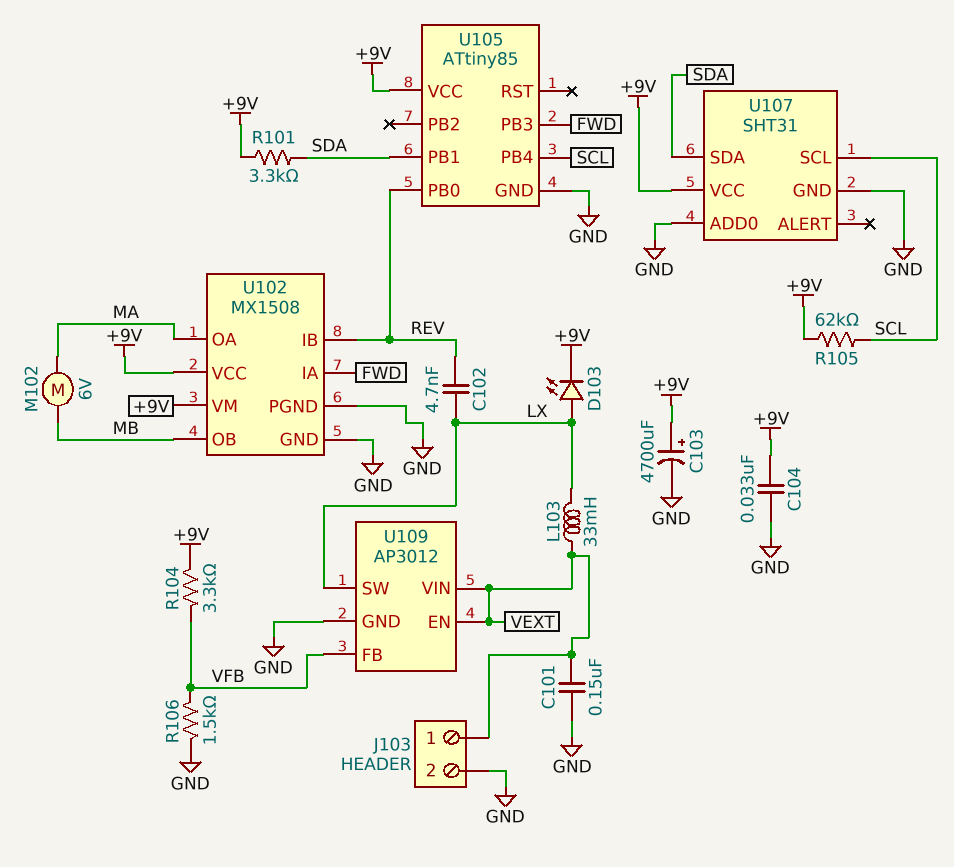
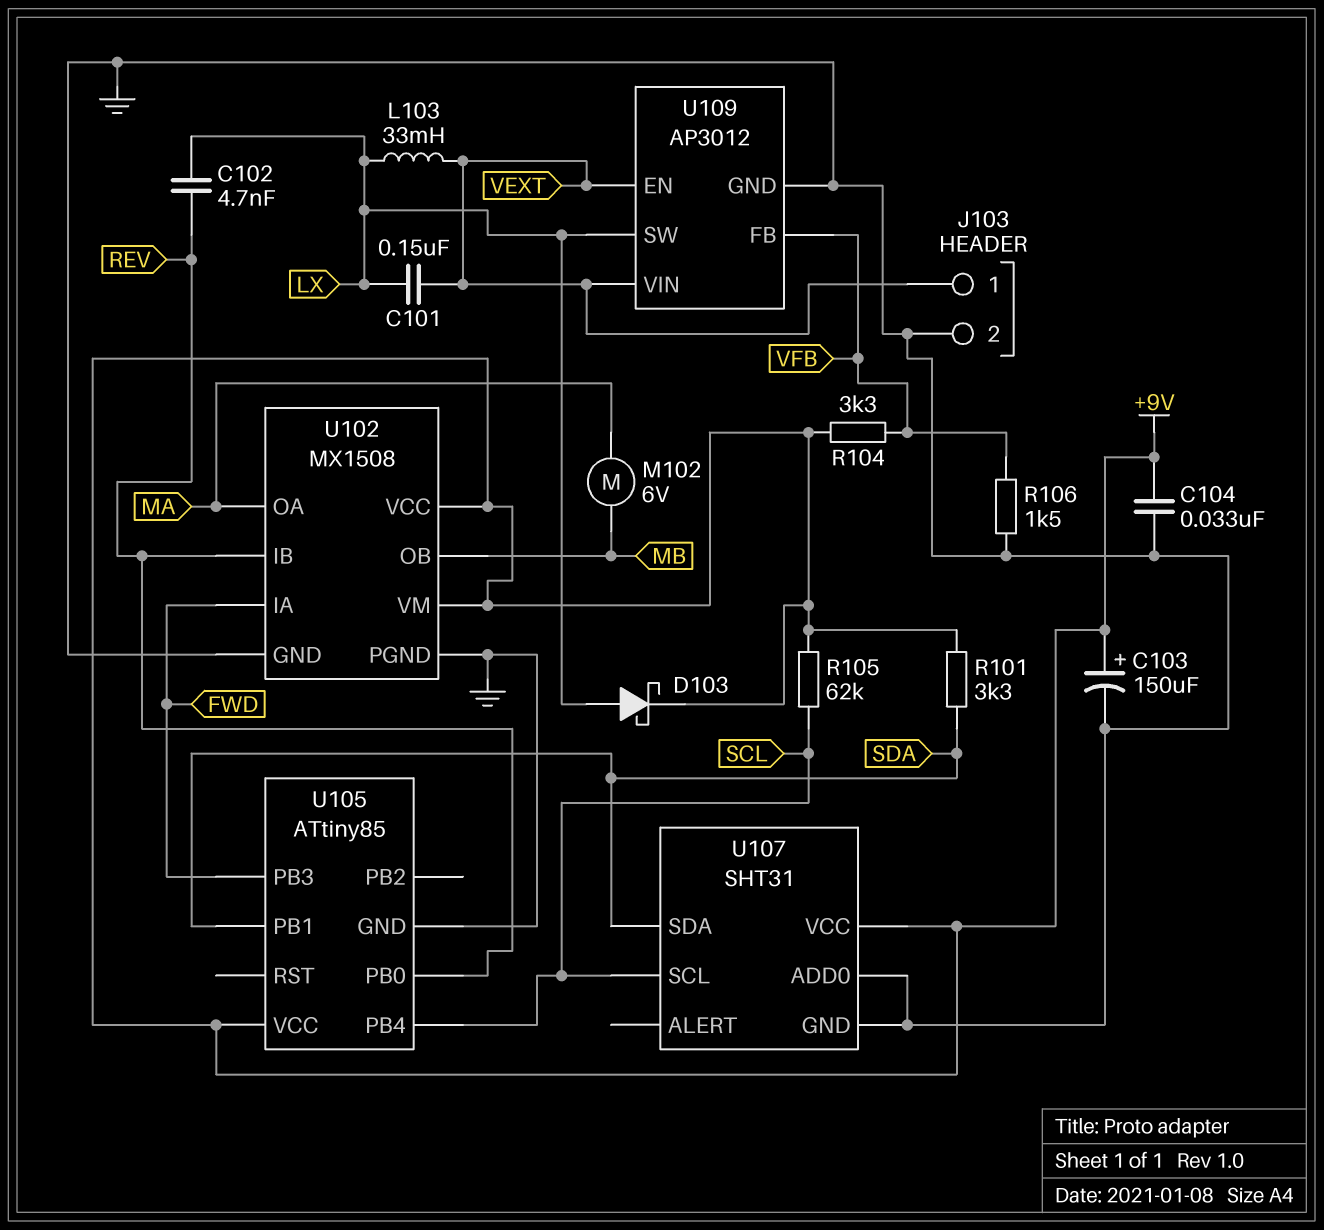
C101: 150nF (GND, VEXT) -> 150nF (LX, VEXT)
C103: 4700uF (plus +9V, minus GND) -> 150uF (plus +9V, minus GND)
D103: LED (A LX, K +9V) -> schottky (A LX, K +9V)

